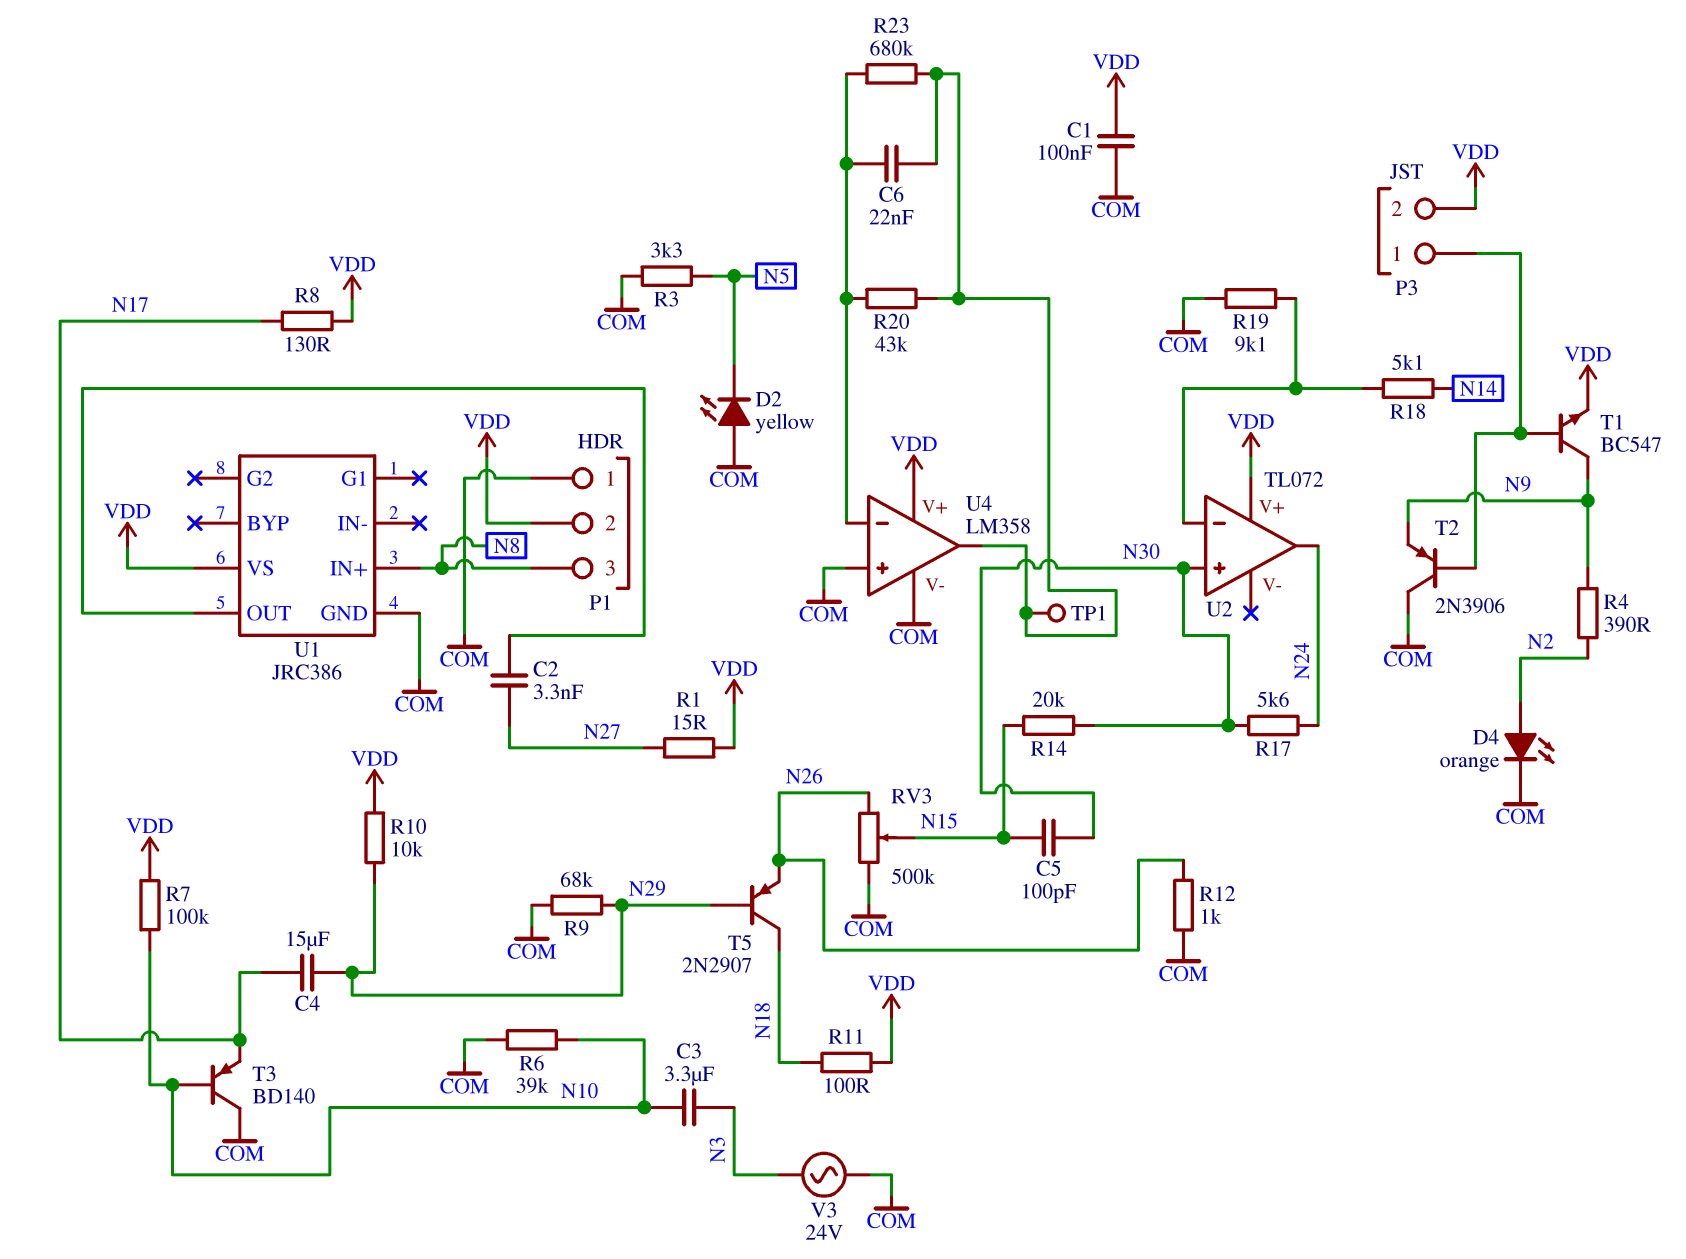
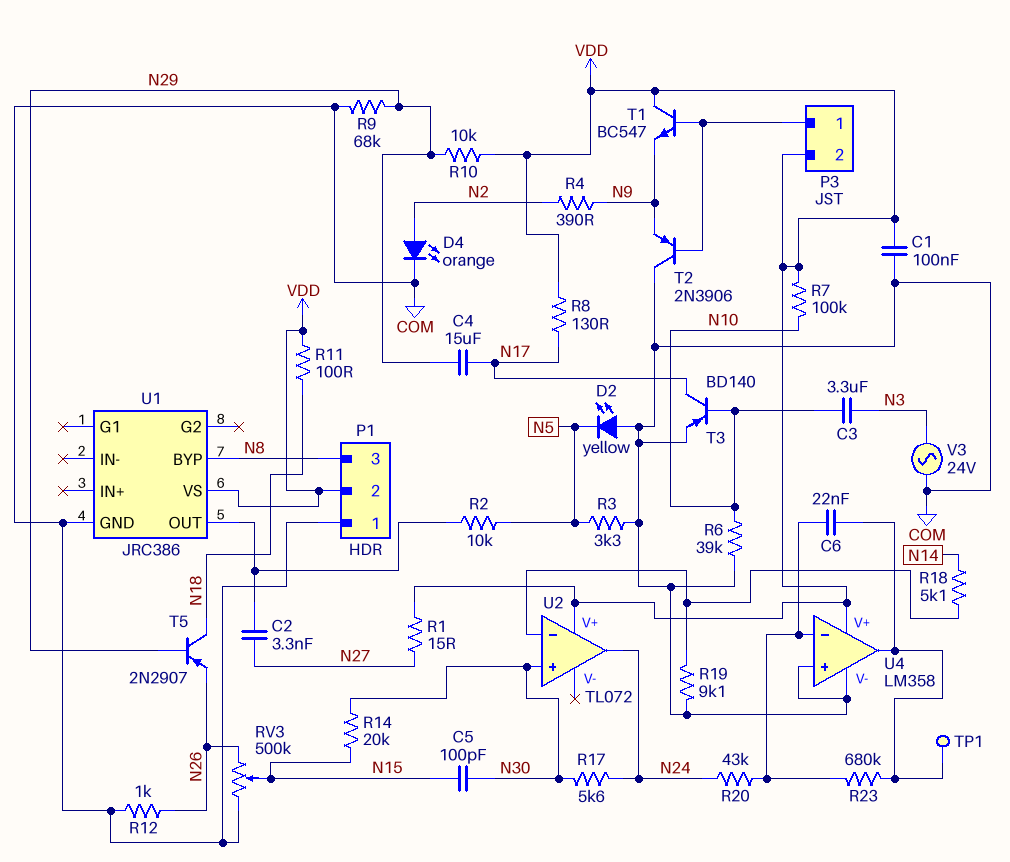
R2: none -> 10k (N5, U1/OUT)
R20: 43k (U4/in-, U4/out) -> 43k (N24, U4/in-)
T1: NPN BC547 (B P3/1, C N9, E VDD) -> NPN BC547 (B P3/1, C VDD, E N9)
T3: PNP BD140 (B N10, C COM, E N17) -> PNP BD140 (B N10, C N17, E COM)
U1 pin BYP: none -> N8
U1 pin IN+: N8 -> none

